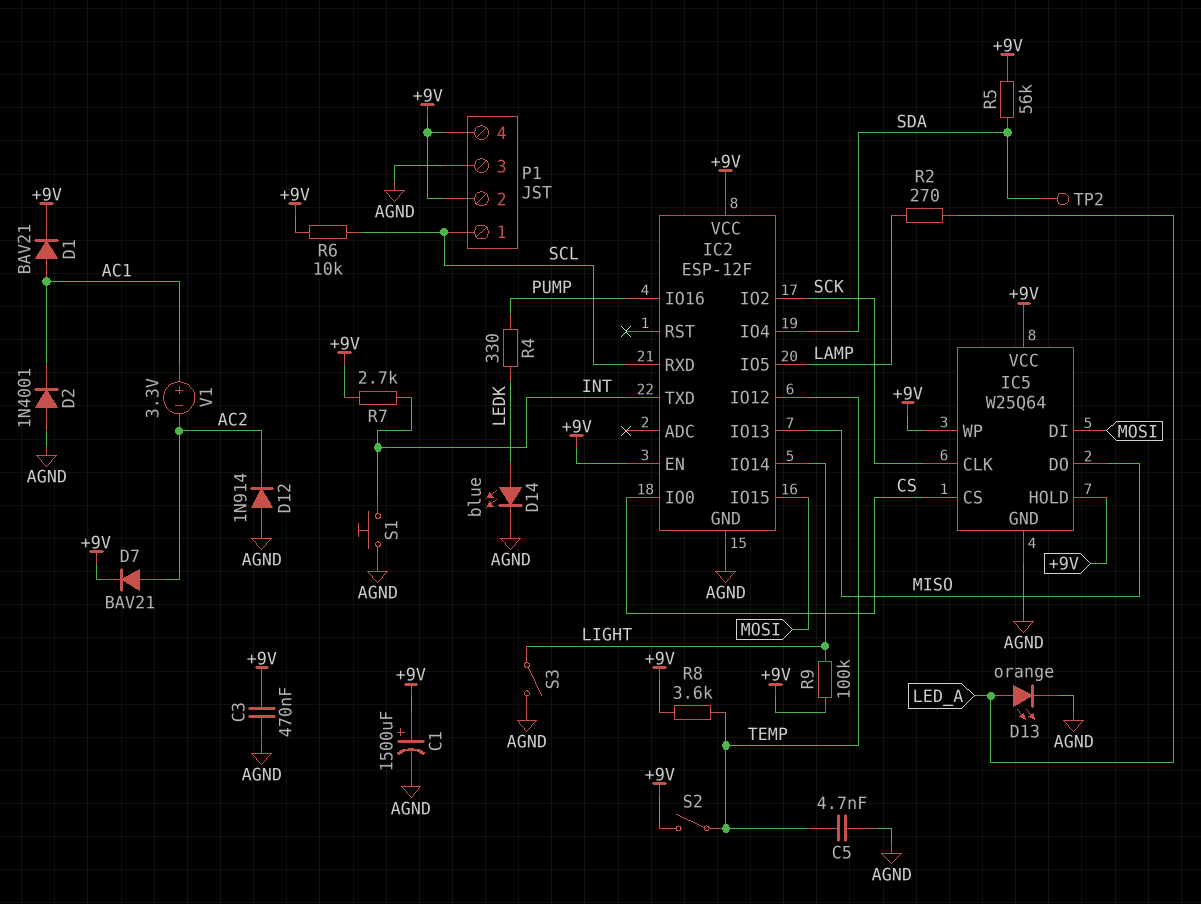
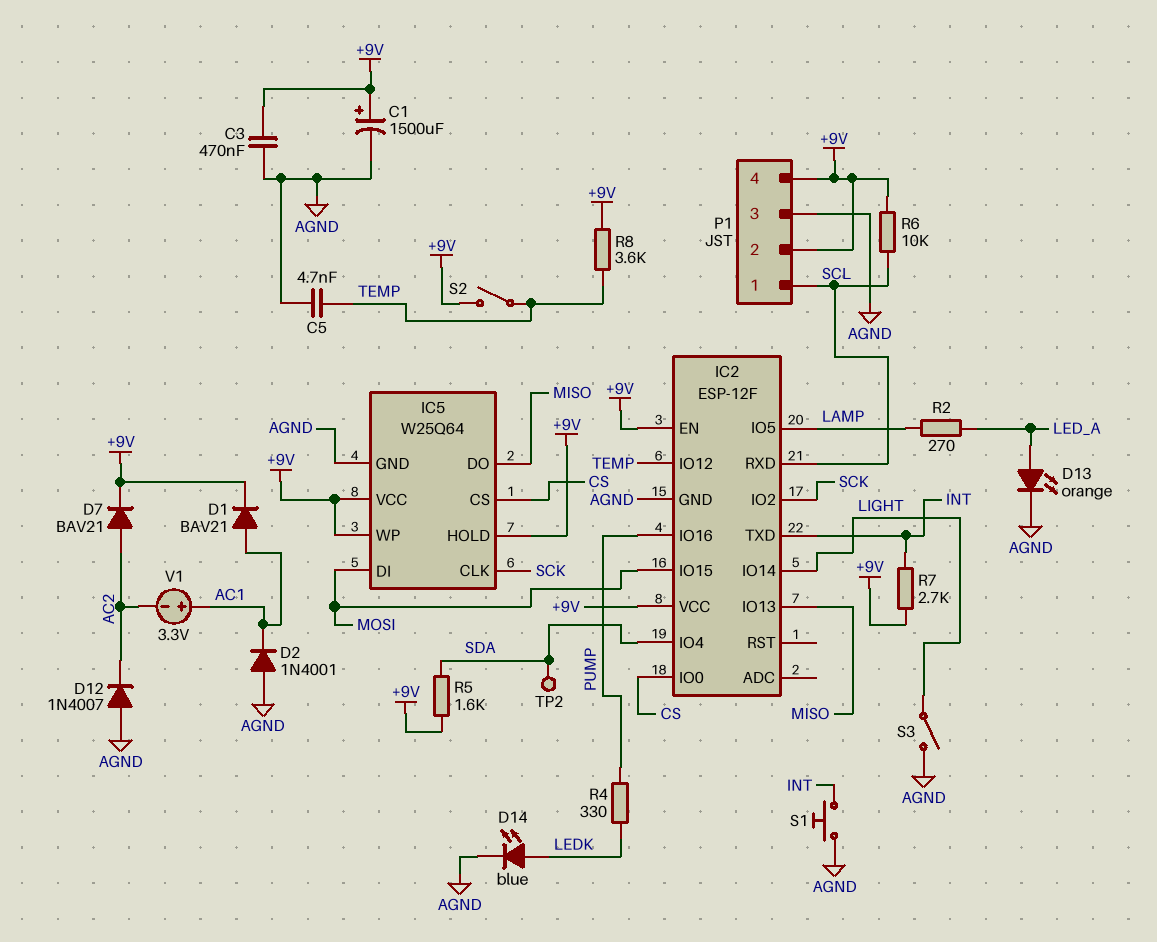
D12: diode 1N914 (A AGND, K AC2) -> diode 1N4007 (A AGND, K AC2)
R5: 56k (+9V, SDA) -> 1.6k (+9V, SDA)
R9: 100k (+9V, LIGHT) -> none

